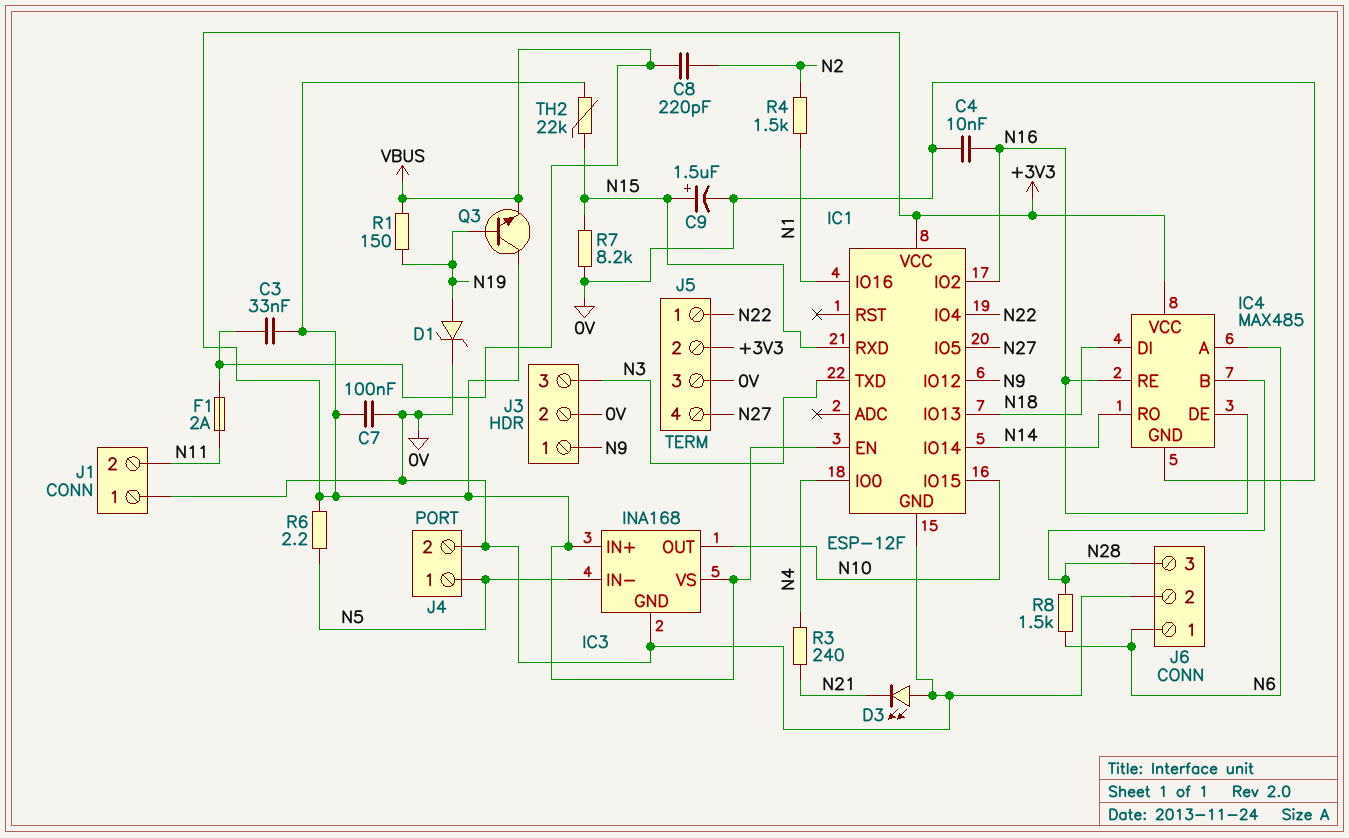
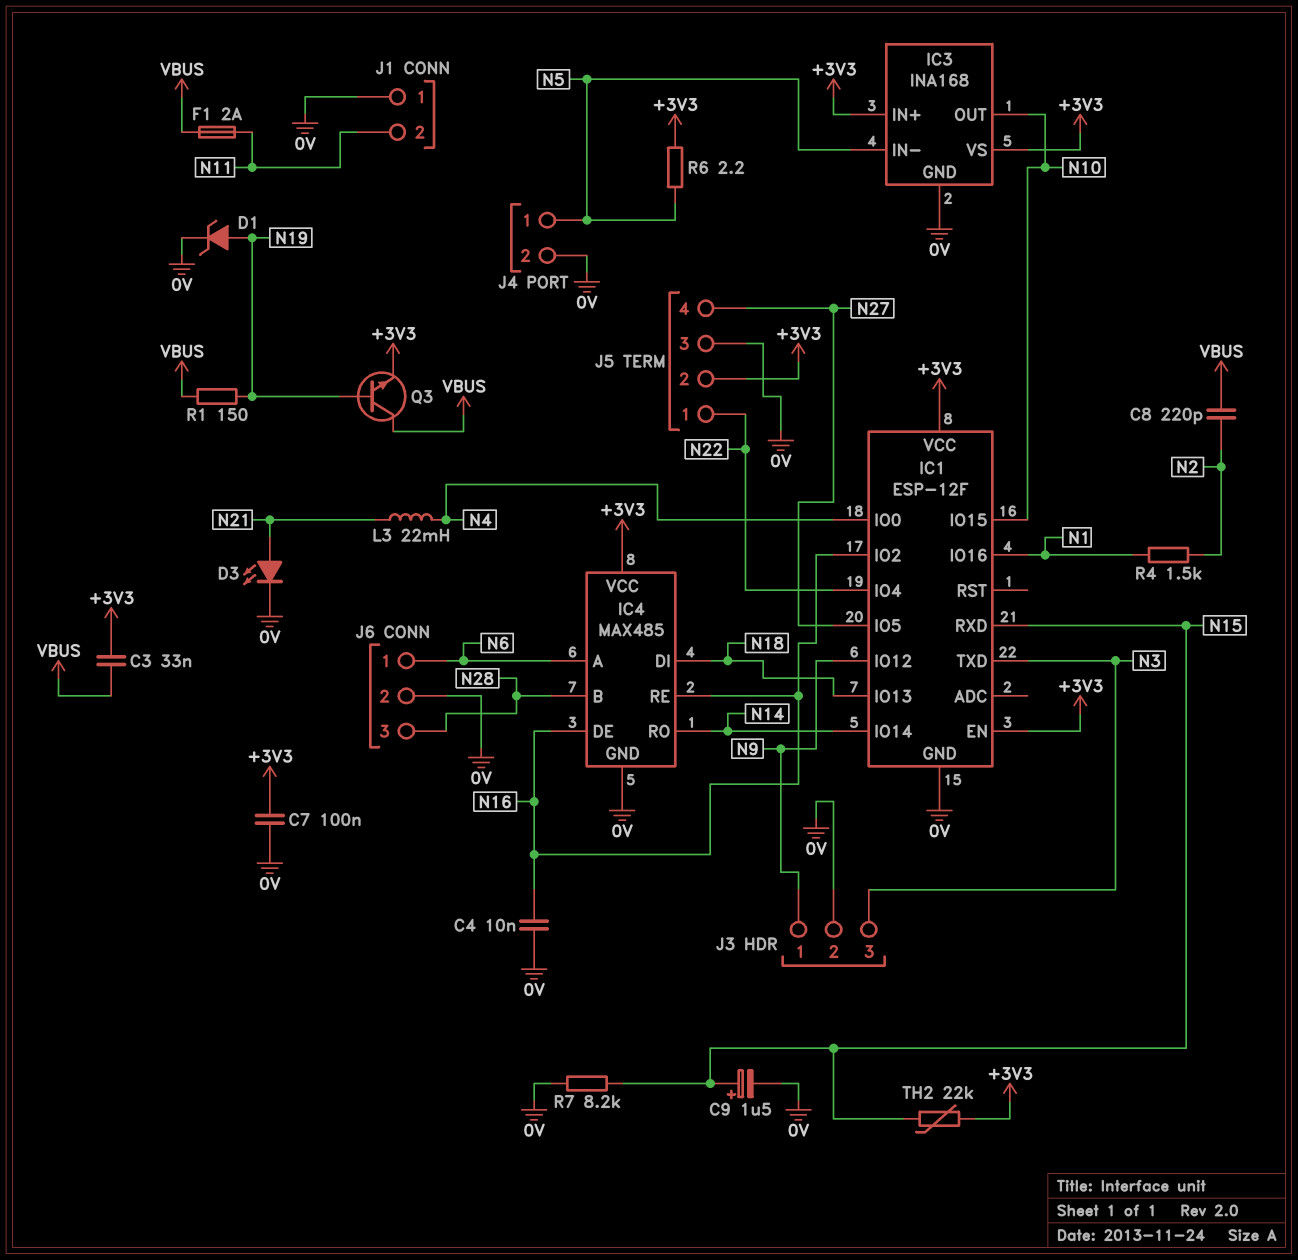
D3: LED (A 0V, K N21) -> LED (A N21, K 0V)
L3: none -> 22mH (N4, N21)
Q3: NPN (B N19, C +3V3, E VBUS) -> NPN (B N19, C VBUS, E +3V3)
R3: 240 (N4, N21) -> none
R8: 1.5k (N6, N28) -> none

